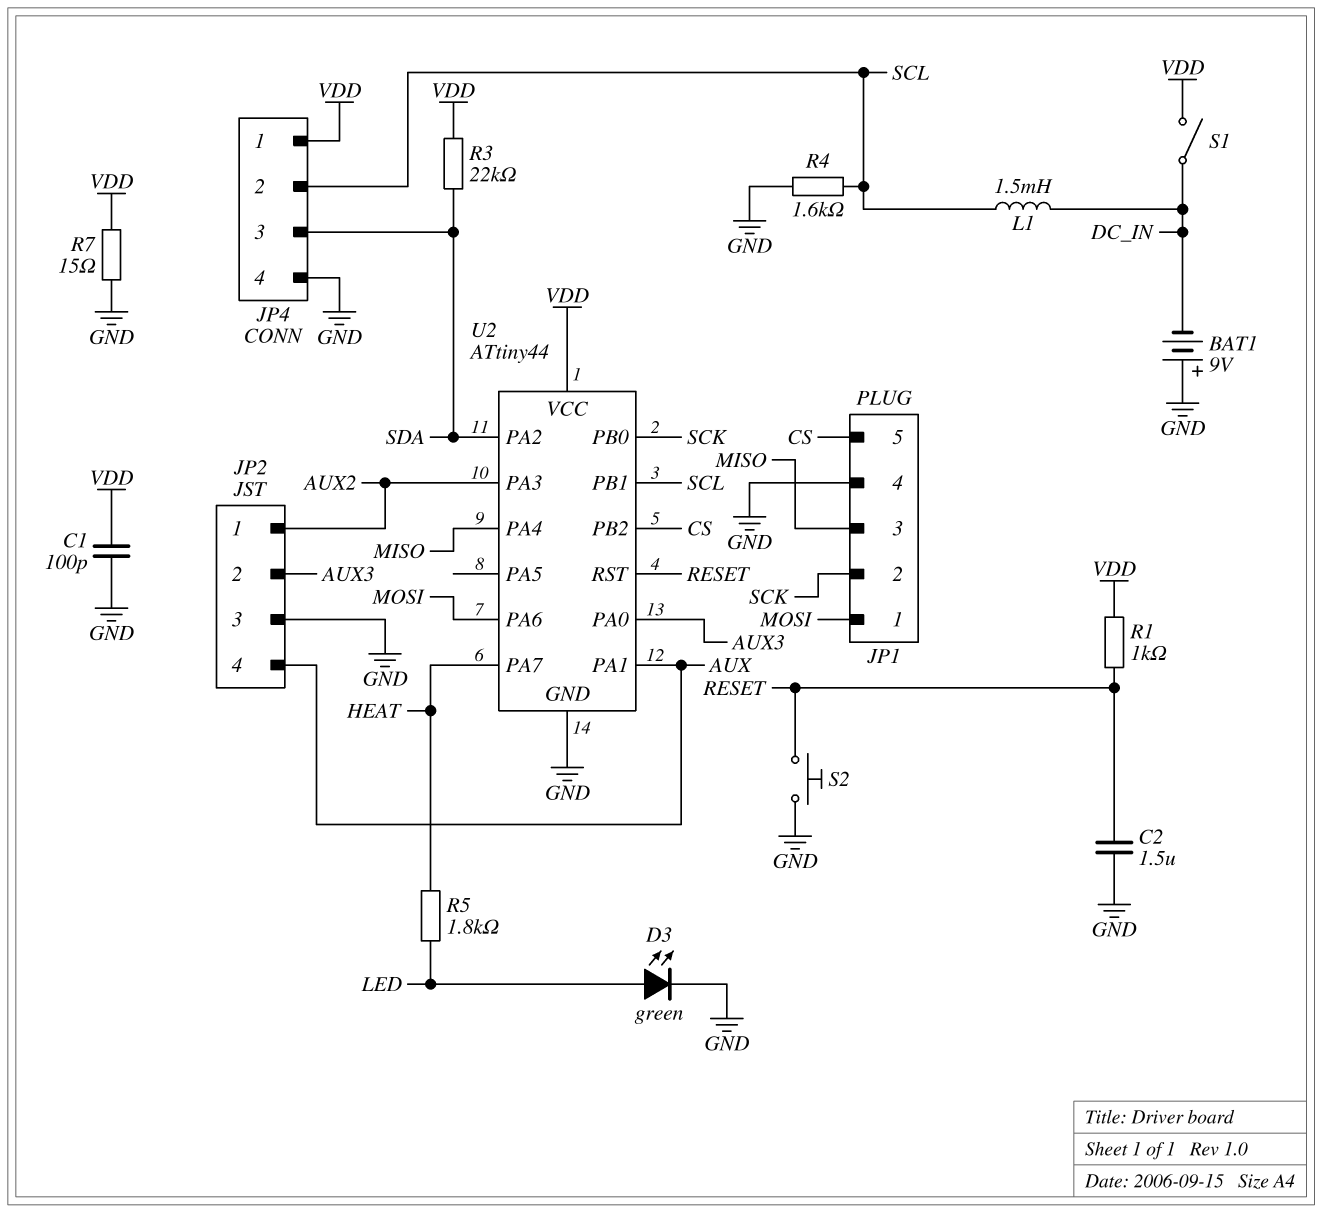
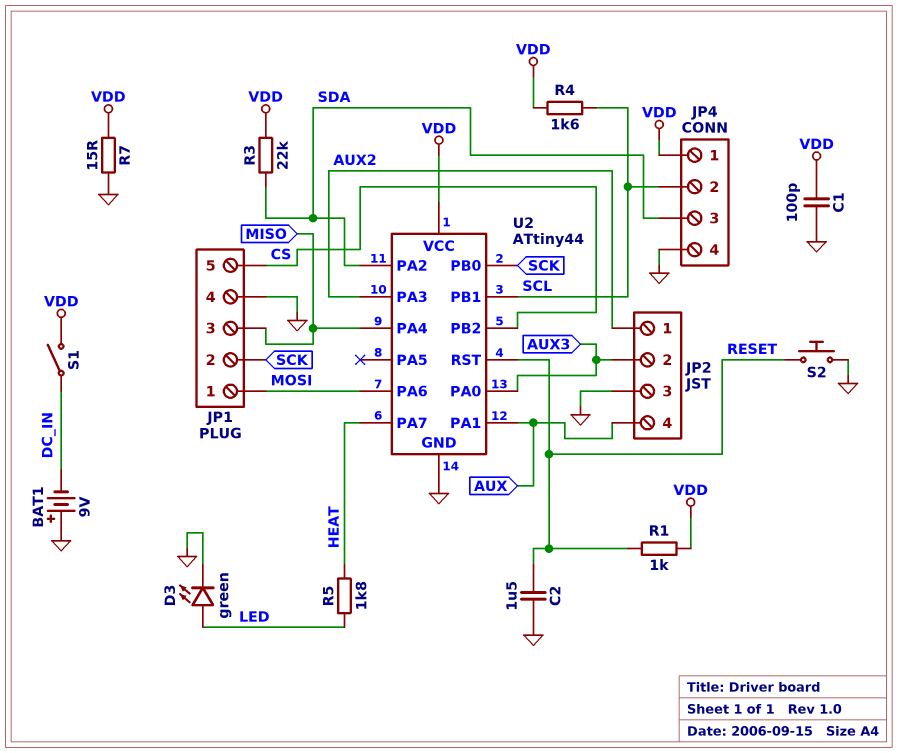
L1: 1.5mH (DC_IN, SCL) -> none
R4: 1.6k (GND, SCL) -> 1.6k (SCL, VDD)

